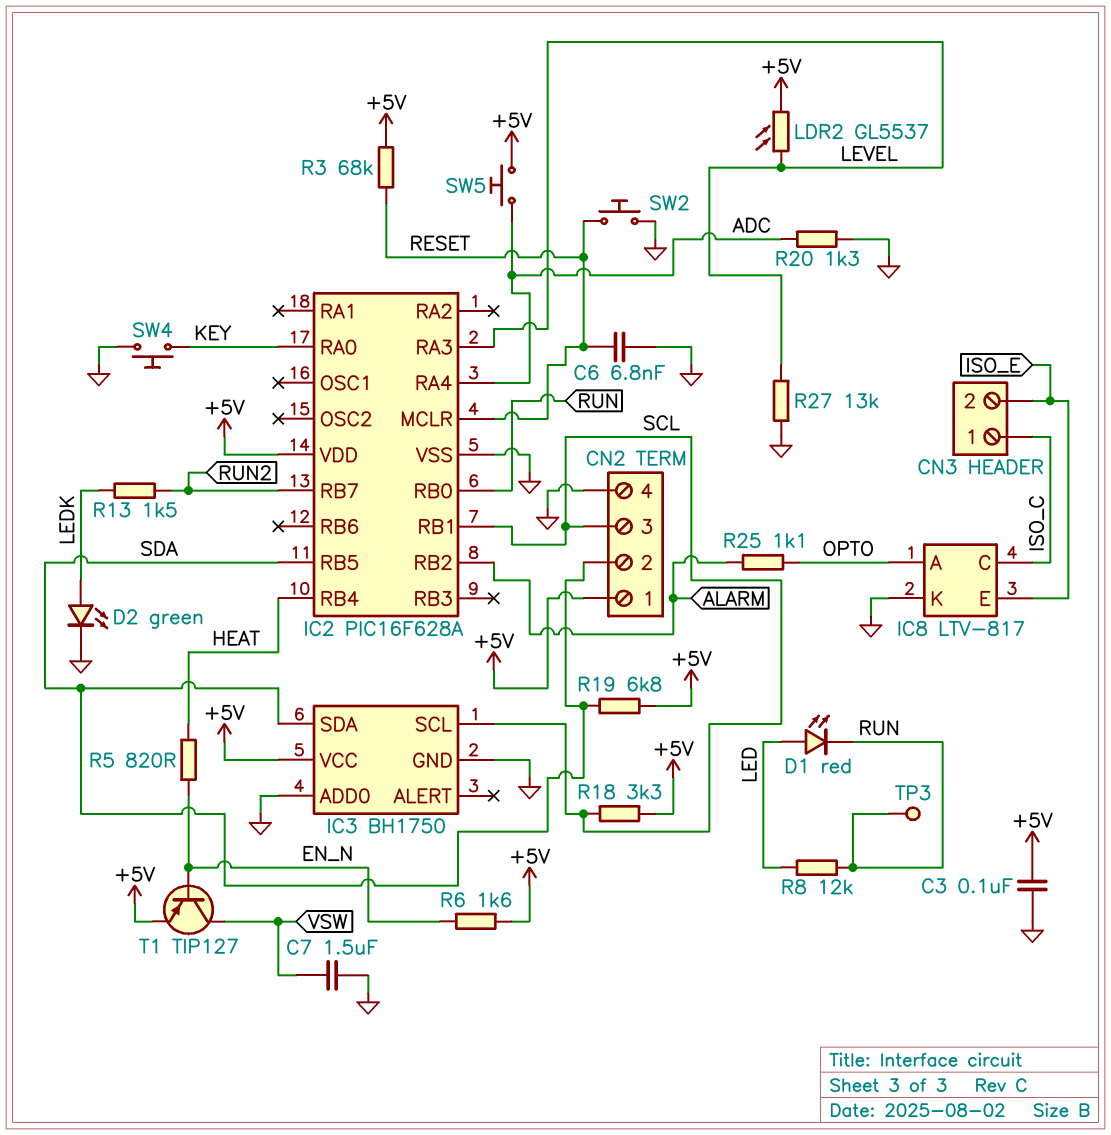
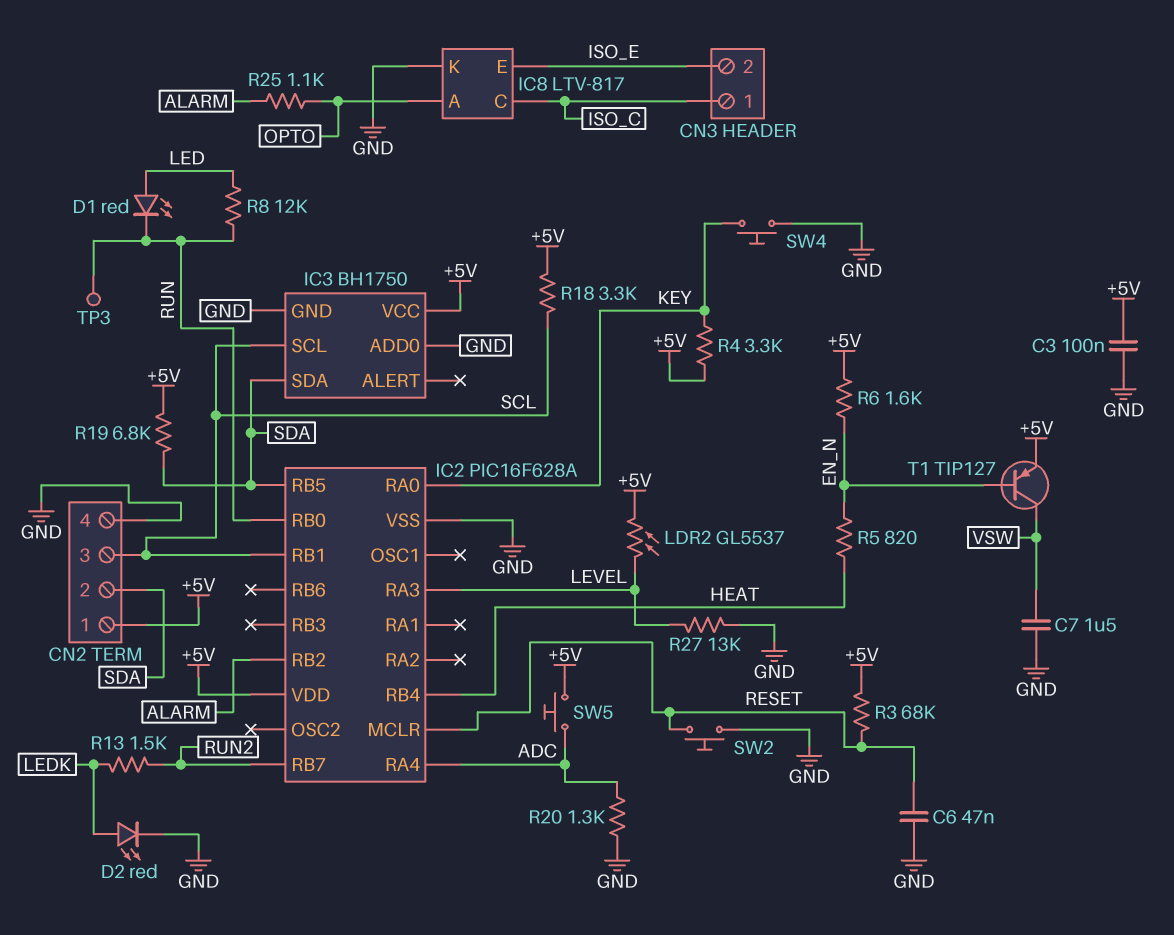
C6: 6.8nF (GND, RESET) -> 47nF (GND, RESET)
D2: LED green (A LEDK, K GND) -> LED red (A LEDK, K GND)
R4: none -> 3.3k (+5V, KEY)

